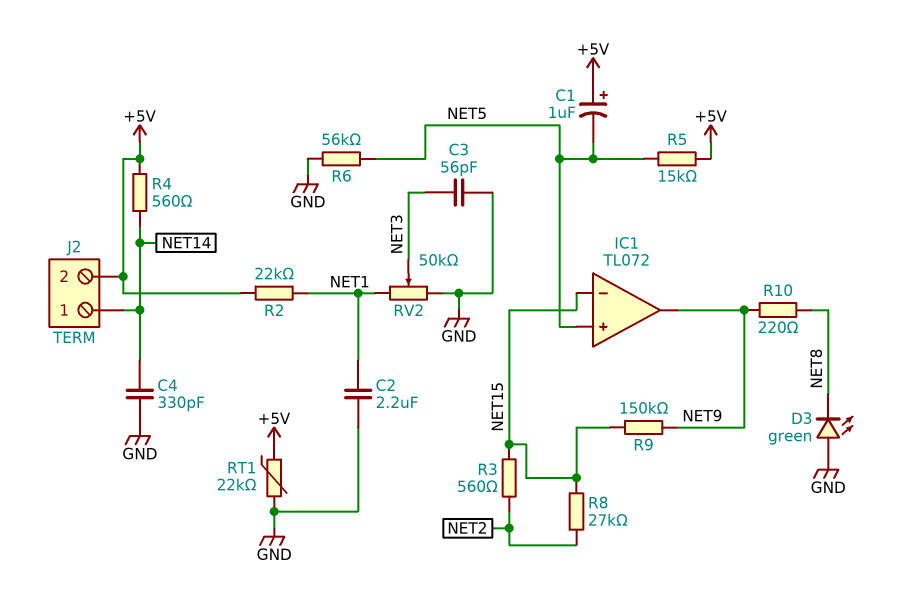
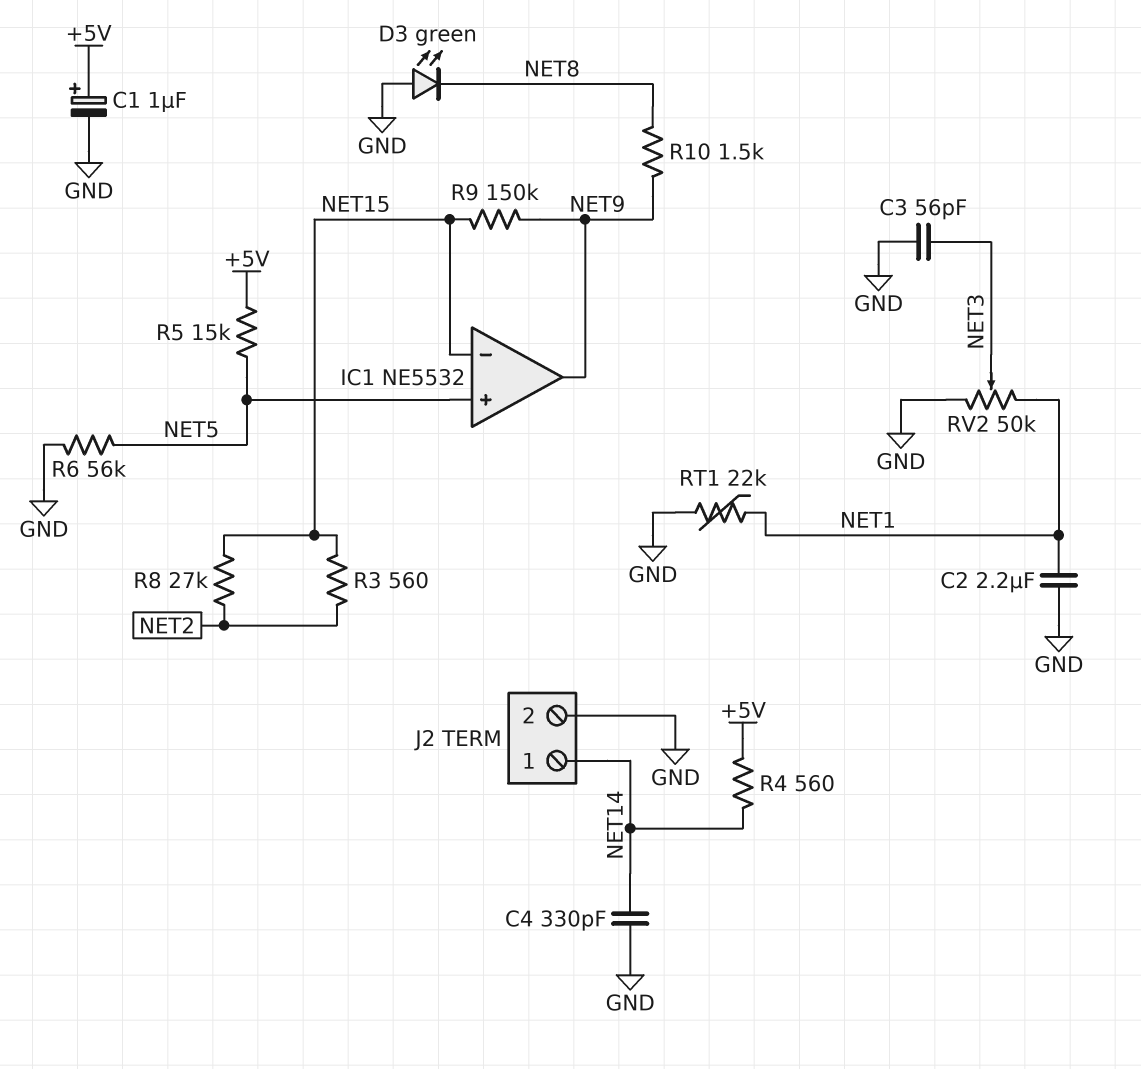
C1: 1uF (plus +5V, minus NET5) -> 1uF (plus +5V, minus GND)
IC1: TL072 -> NE5532
J2 pin 2: +5V -> GND
R2: 22k (+5V, NET1) -> none
R10: 220 (NET8, NET9) -> 1.5k (NET8, NET9)
RT1: 22k (+5V, GND) -> 22k (GND, NET1)

